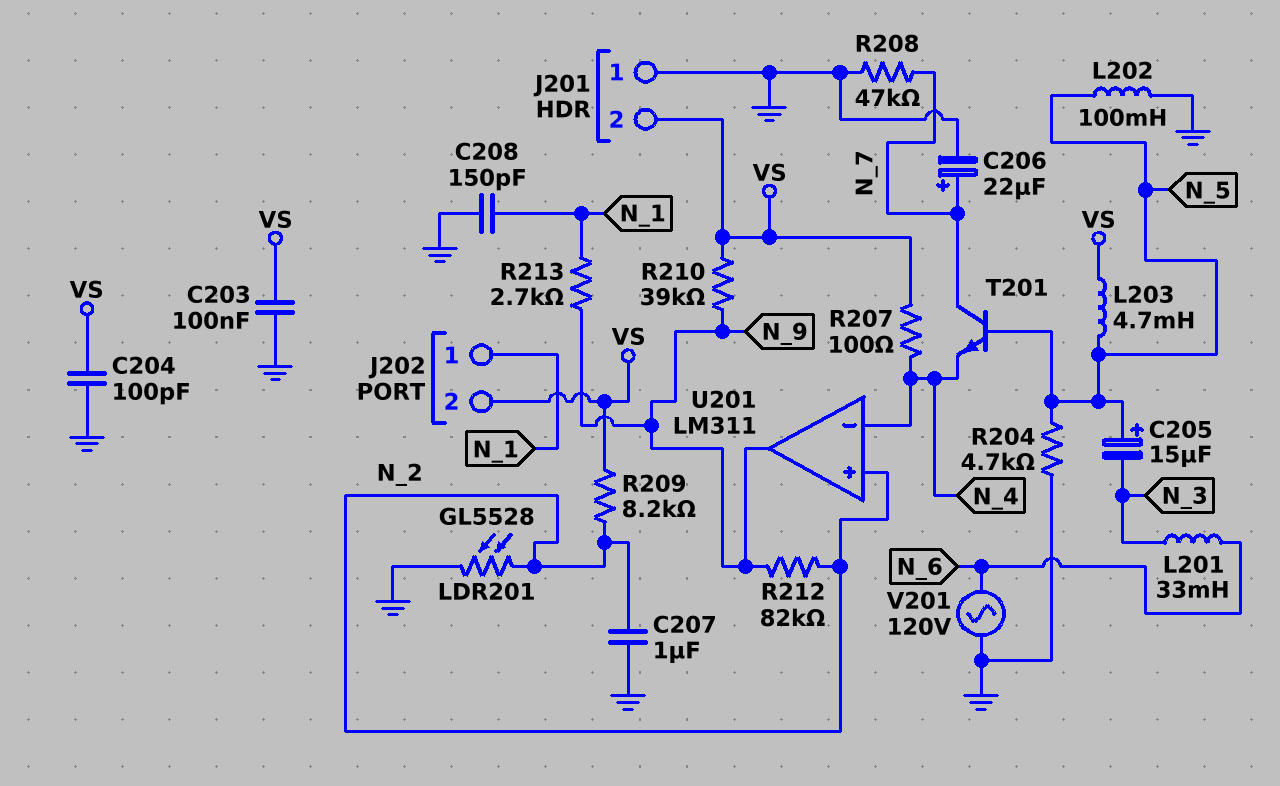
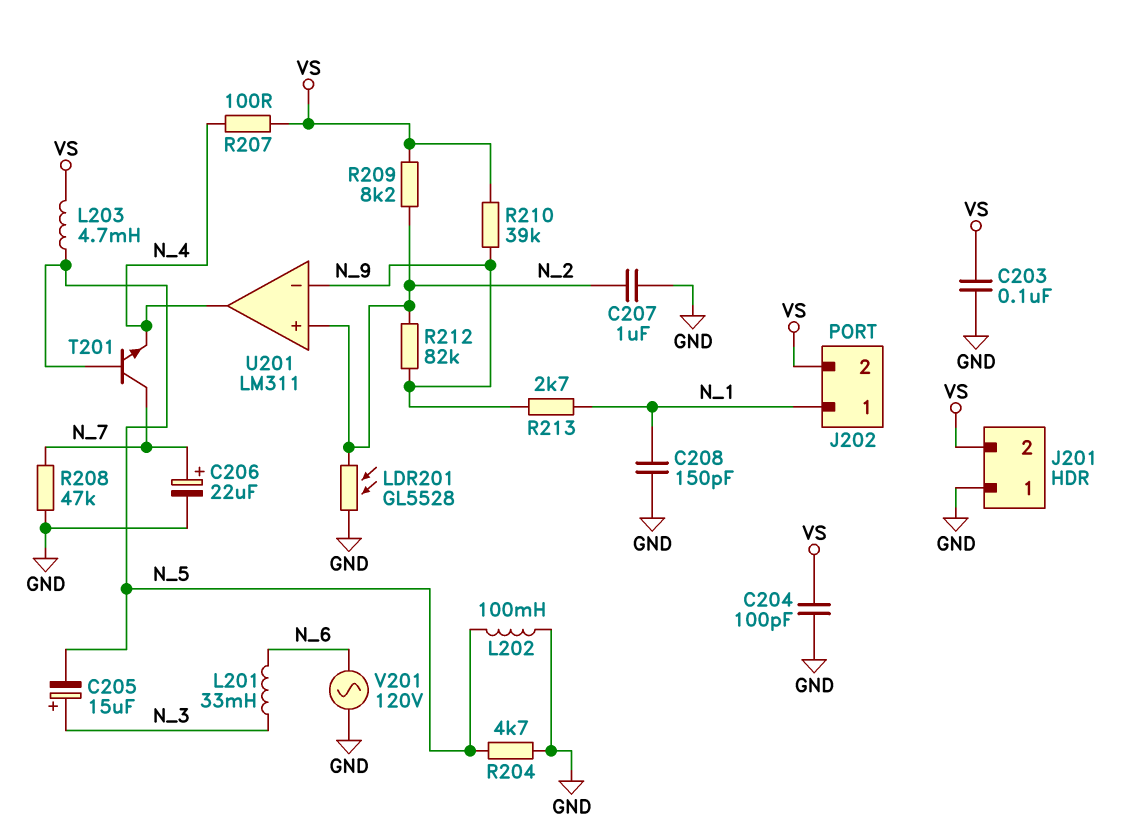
C205: 15uF (plus N_5, minus N_3) -> 15uF (plus N_3, minus N_5)
U201 pin in-: N_4 -> N_9
U201 pin out: N_9 -> N_4

